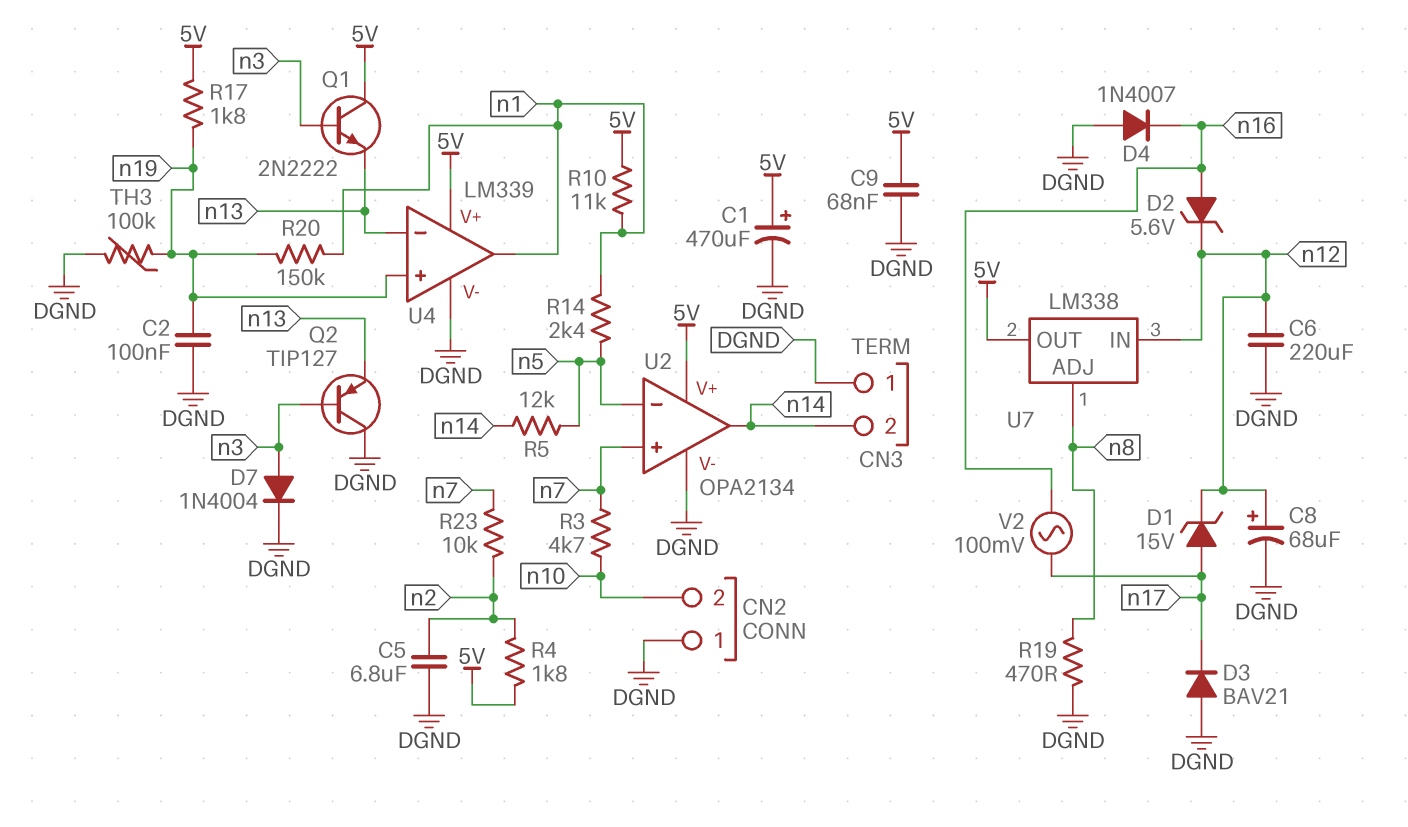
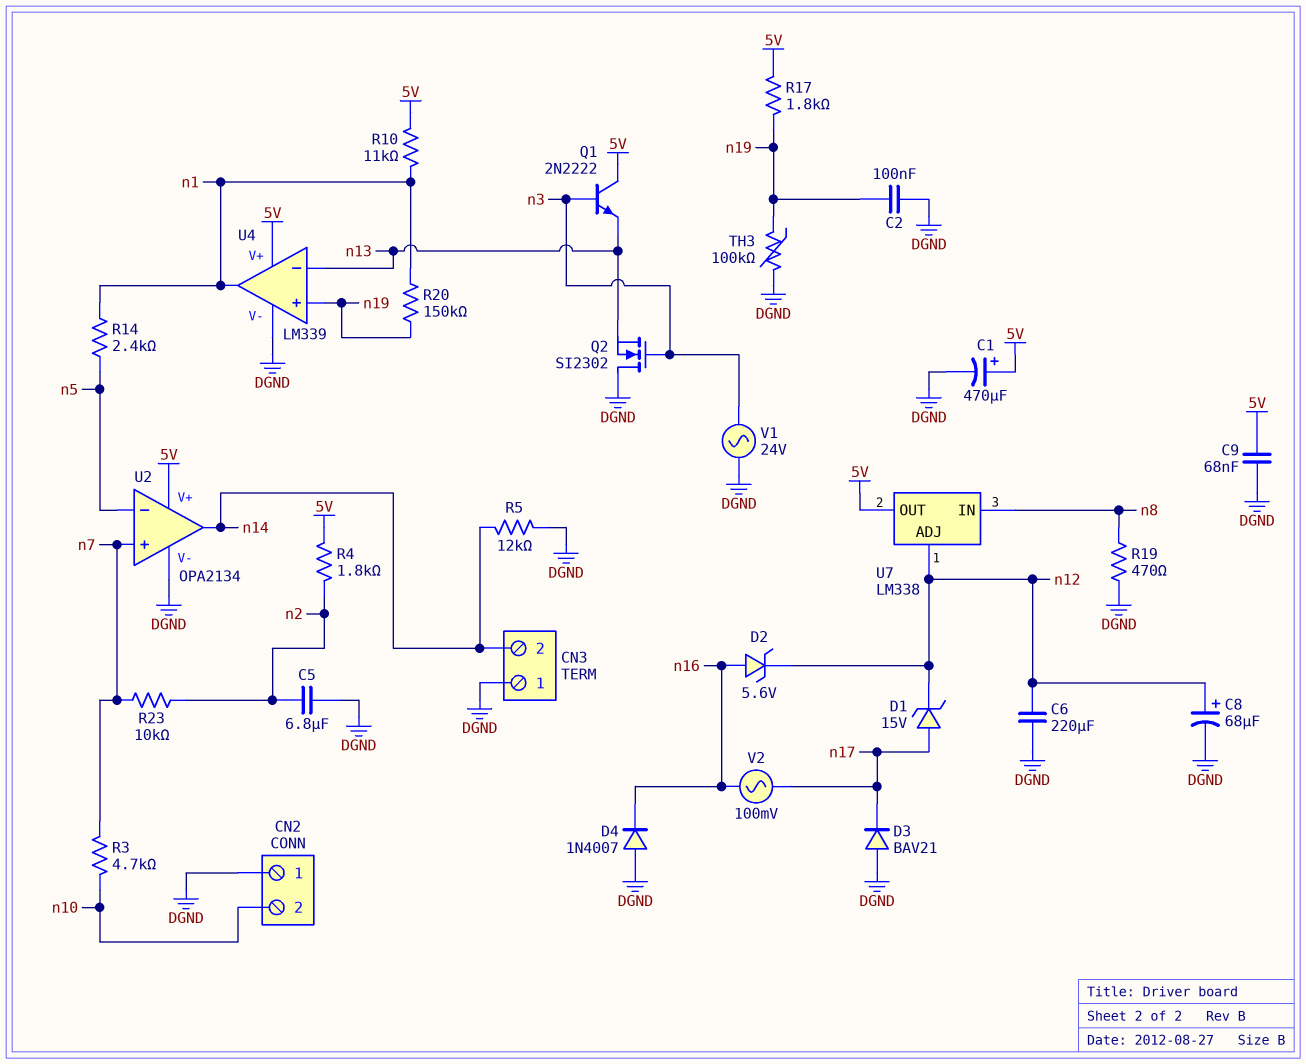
D7: diode 1N4004 (A n3, K DGND) -> none
Q2: PNP TIP127 (B n3, C DGND, E n13) -> NMOS SI2302 (G n3, D DGND, S n13)
R5: 12k (n5, n14) -> 12k (DGND, n14)
U7 pin ADJ: n8 -> n12
U7 pin IN: n12 -> n8
V1: none -> AC 24V (DGND, n3)

